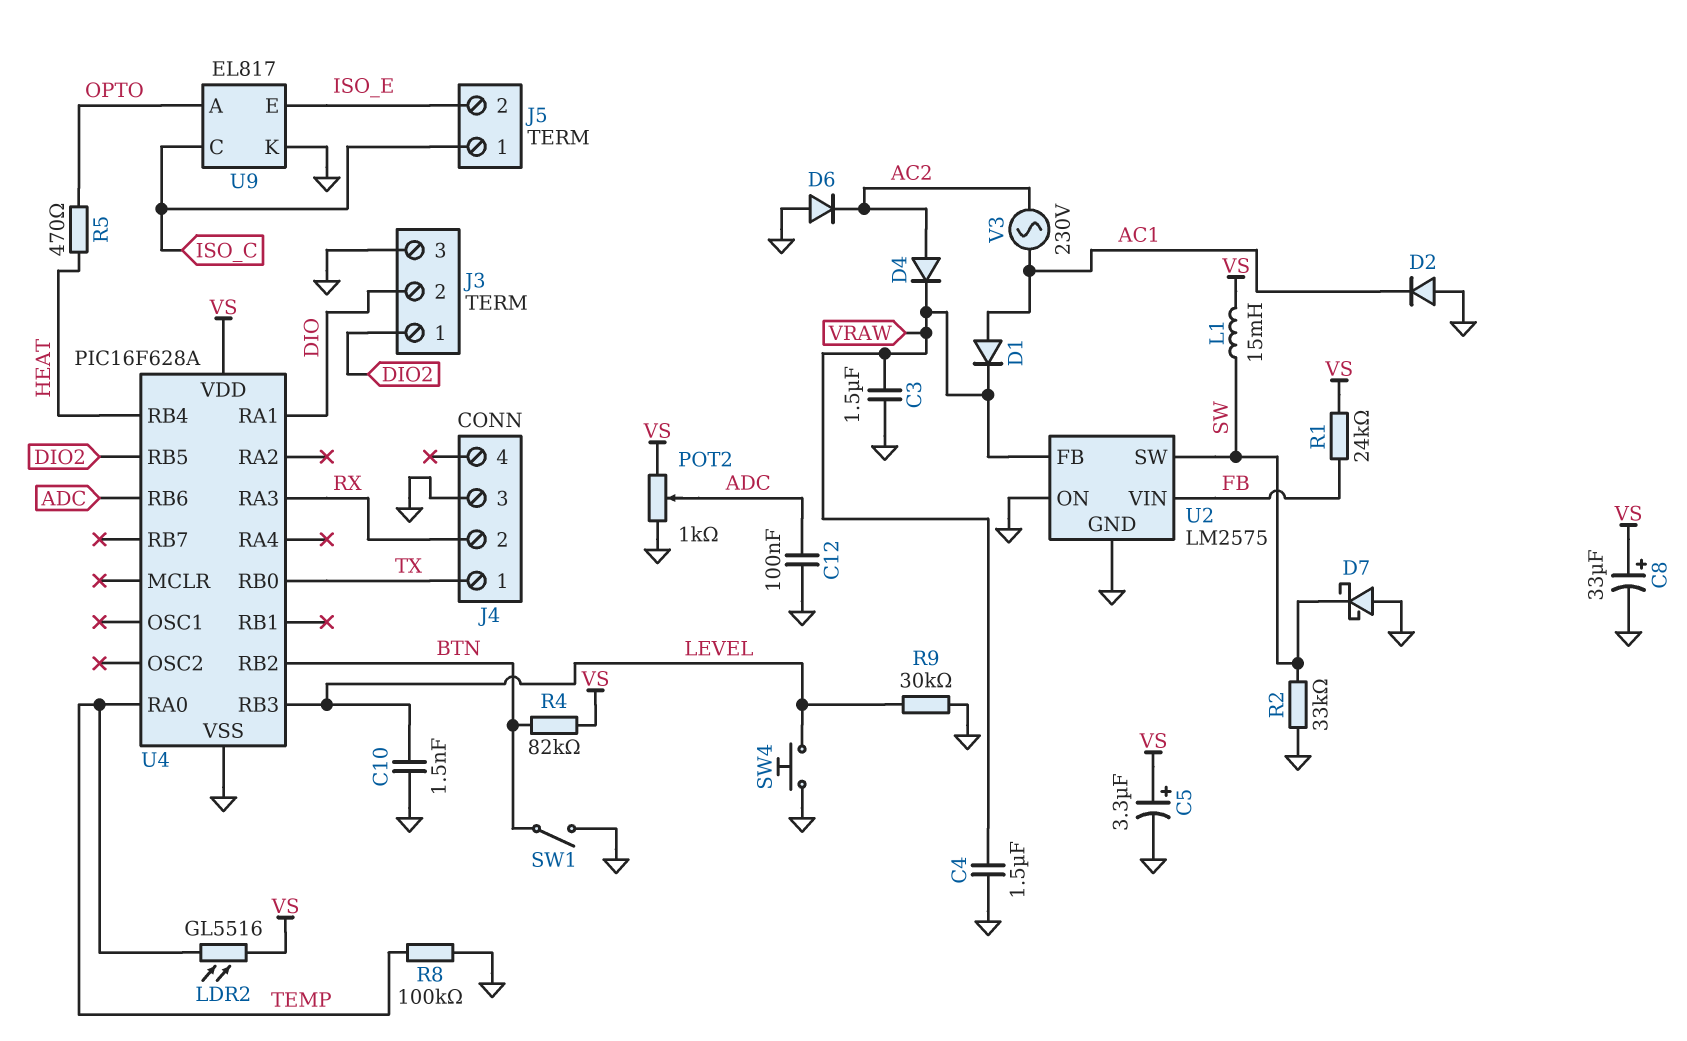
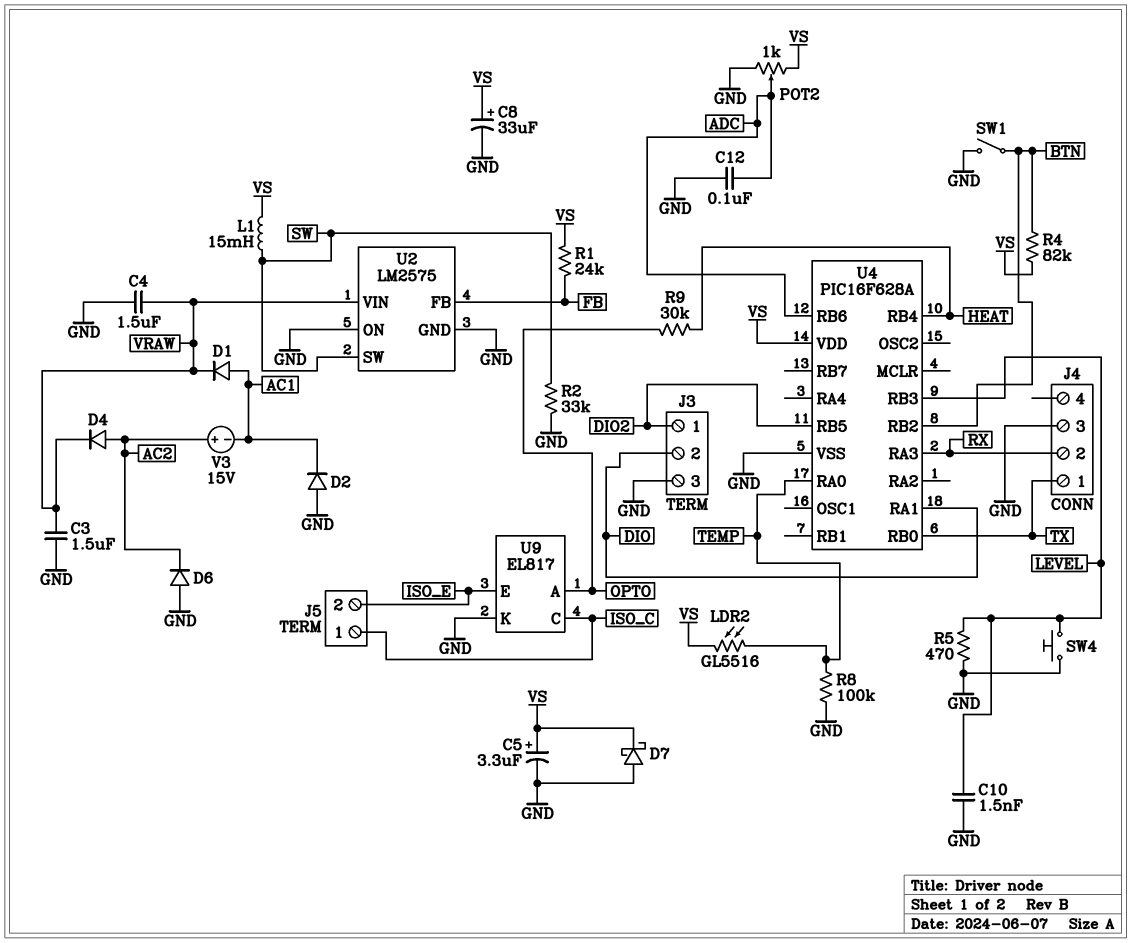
D7: schottky (A GND, K SW) -> schottky (A GND, K VS)
R5: 470 (HEAT, OPTO) -> 470 (GND, LEVEL)
R9: 30k (GND, LEVEL) -> 30k (HEAT, OPTO)
U2 pin FB: VRAW -> FB
U2 pin VIN: FB -> VRAW
V3: AC 230V (AC1, AC2) -> 15V (plus AC2, minus AC1)

